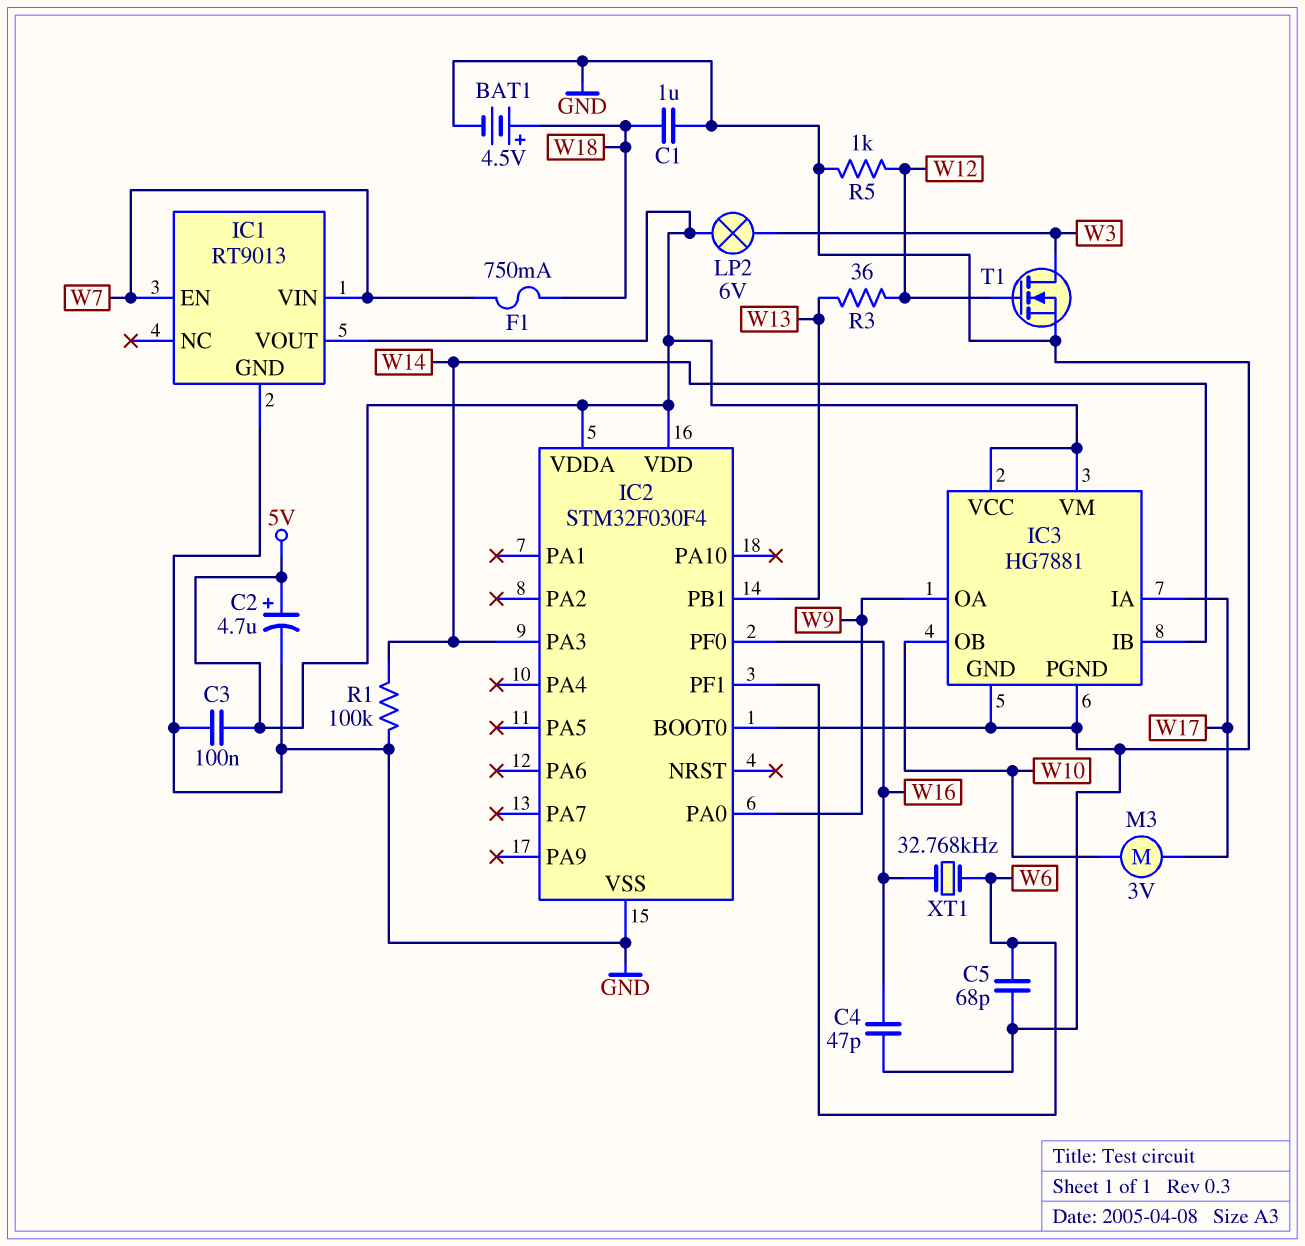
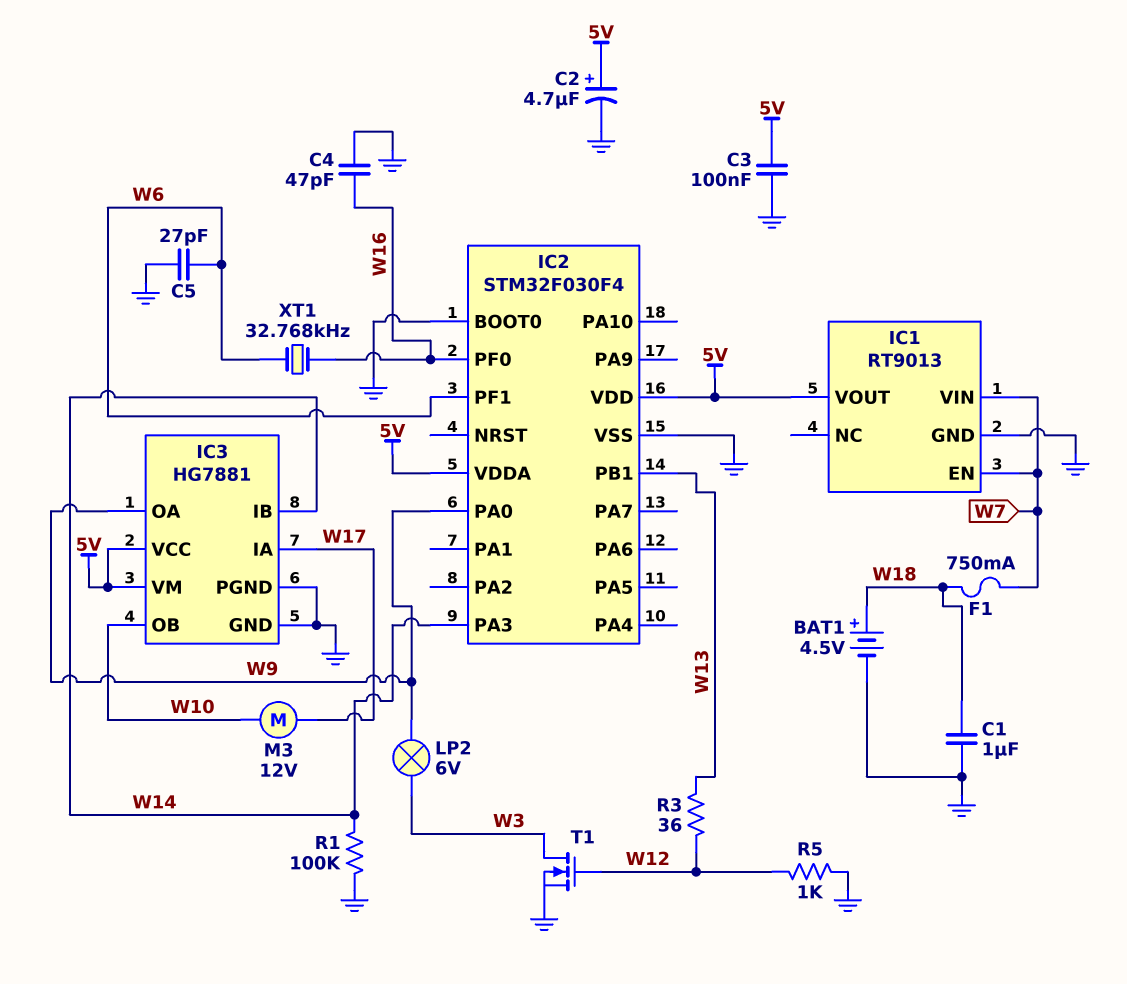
C5: 68pF (GND, W6) -> 27pF (GND, W6)
LP2: lamp 6V (5V, W3) -> lamp 6V (W3, W9)
M3: motor 3V (W10, W17) -> motor 12V (W10, W17)

